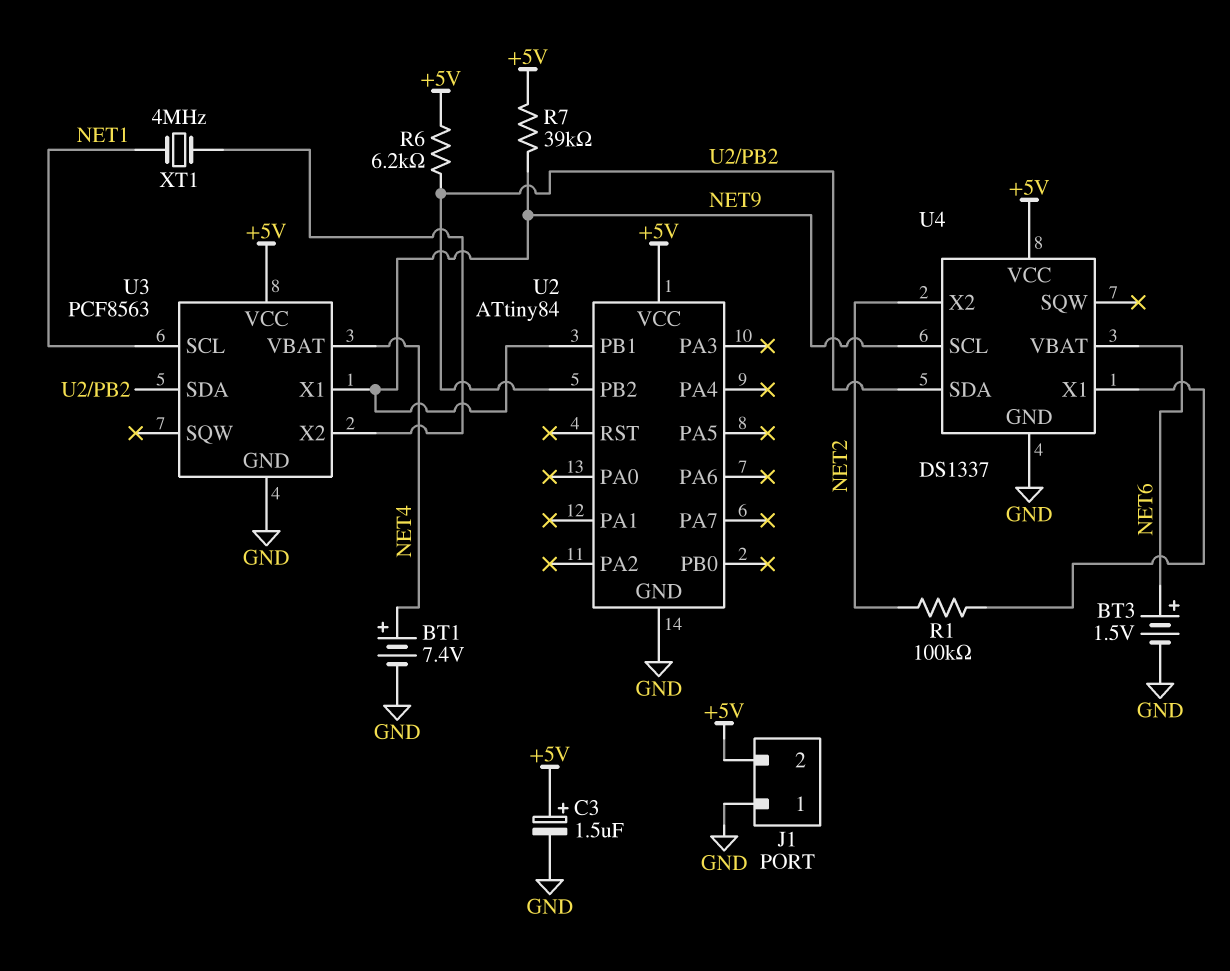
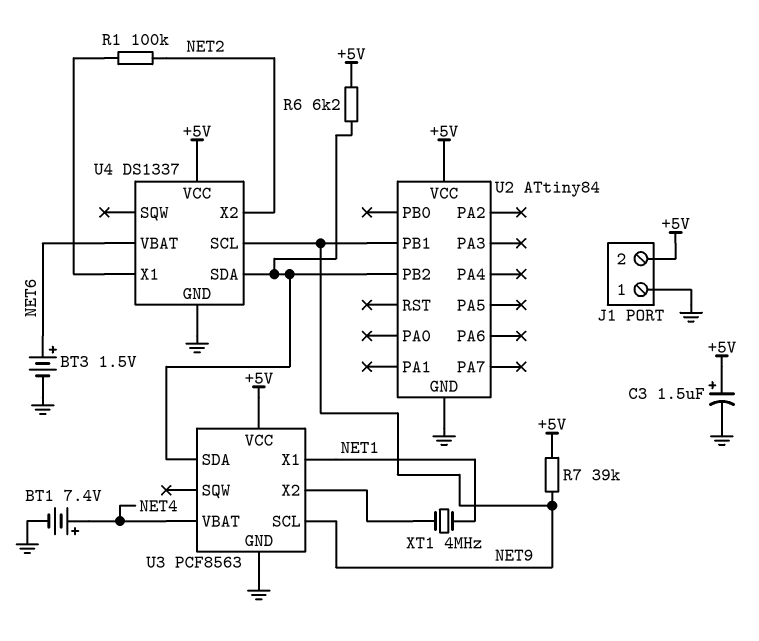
U3 pin SCL: NET1 -> NET9
U3 pin X1: NET9 -> NET1

